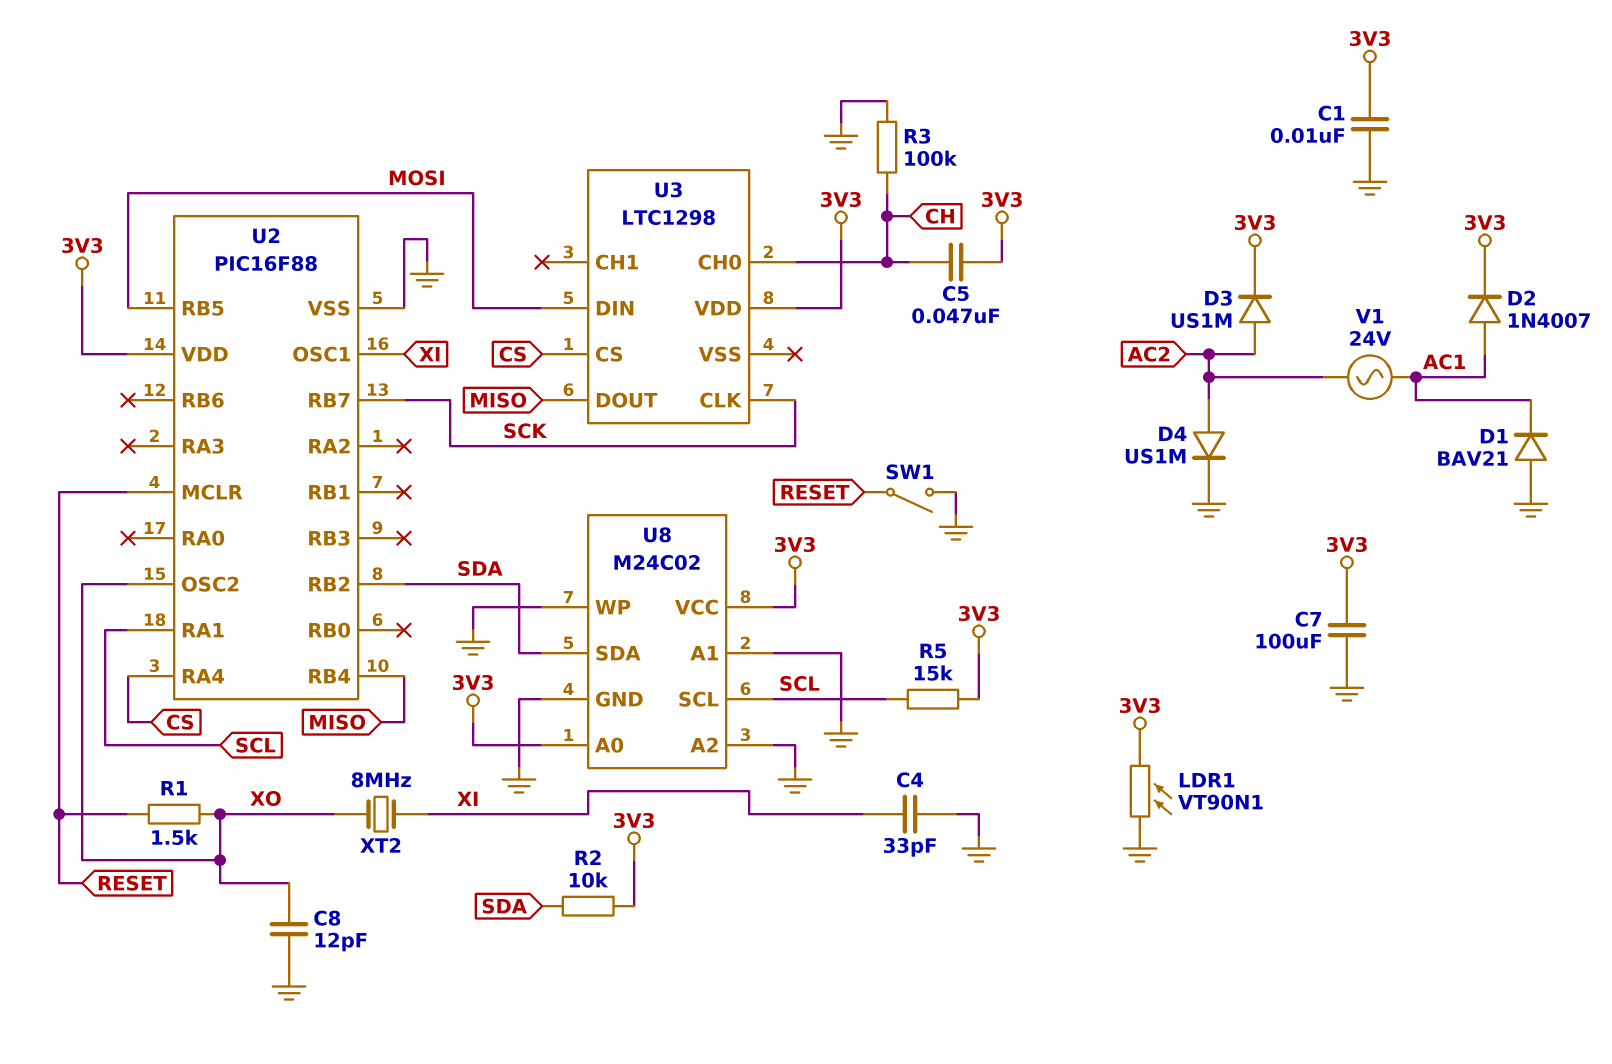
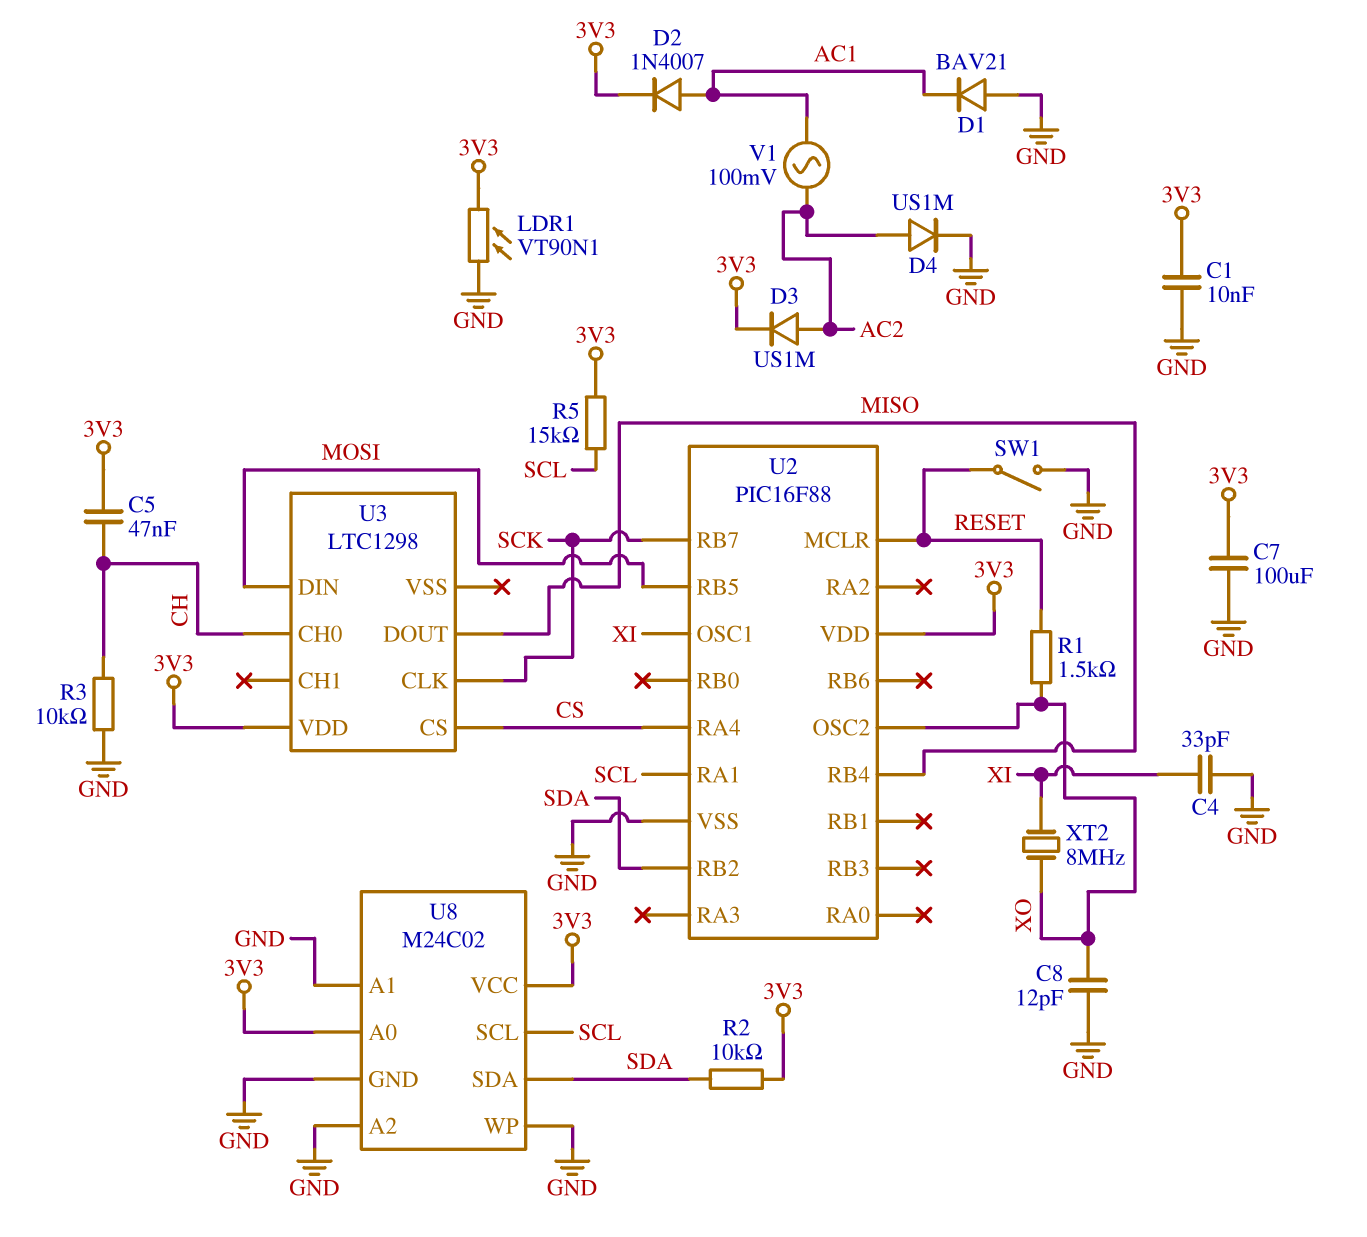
R3: 100k (CH, GND) -> 10k (CH, GND)
V1: AC 24V (AC1, AC2) -> AC 100mV (AC1, AC2)

